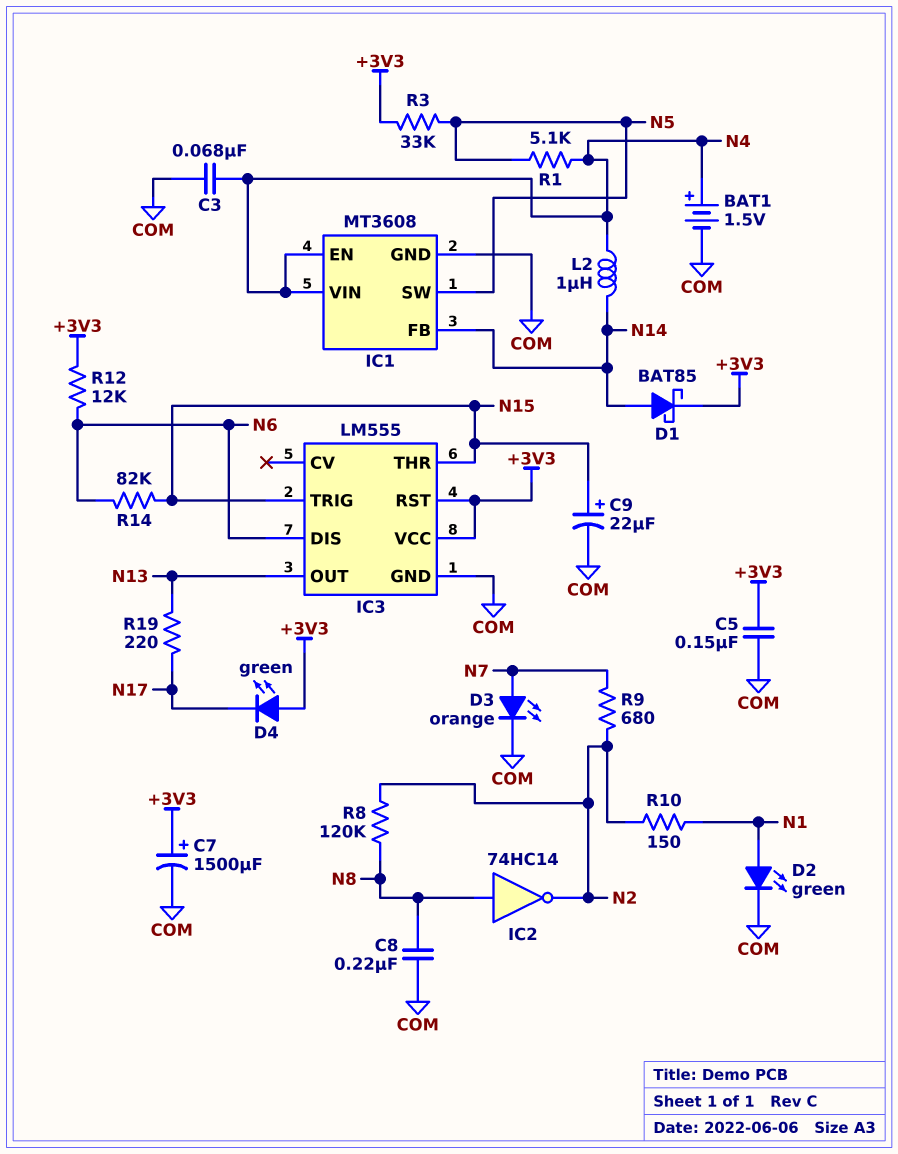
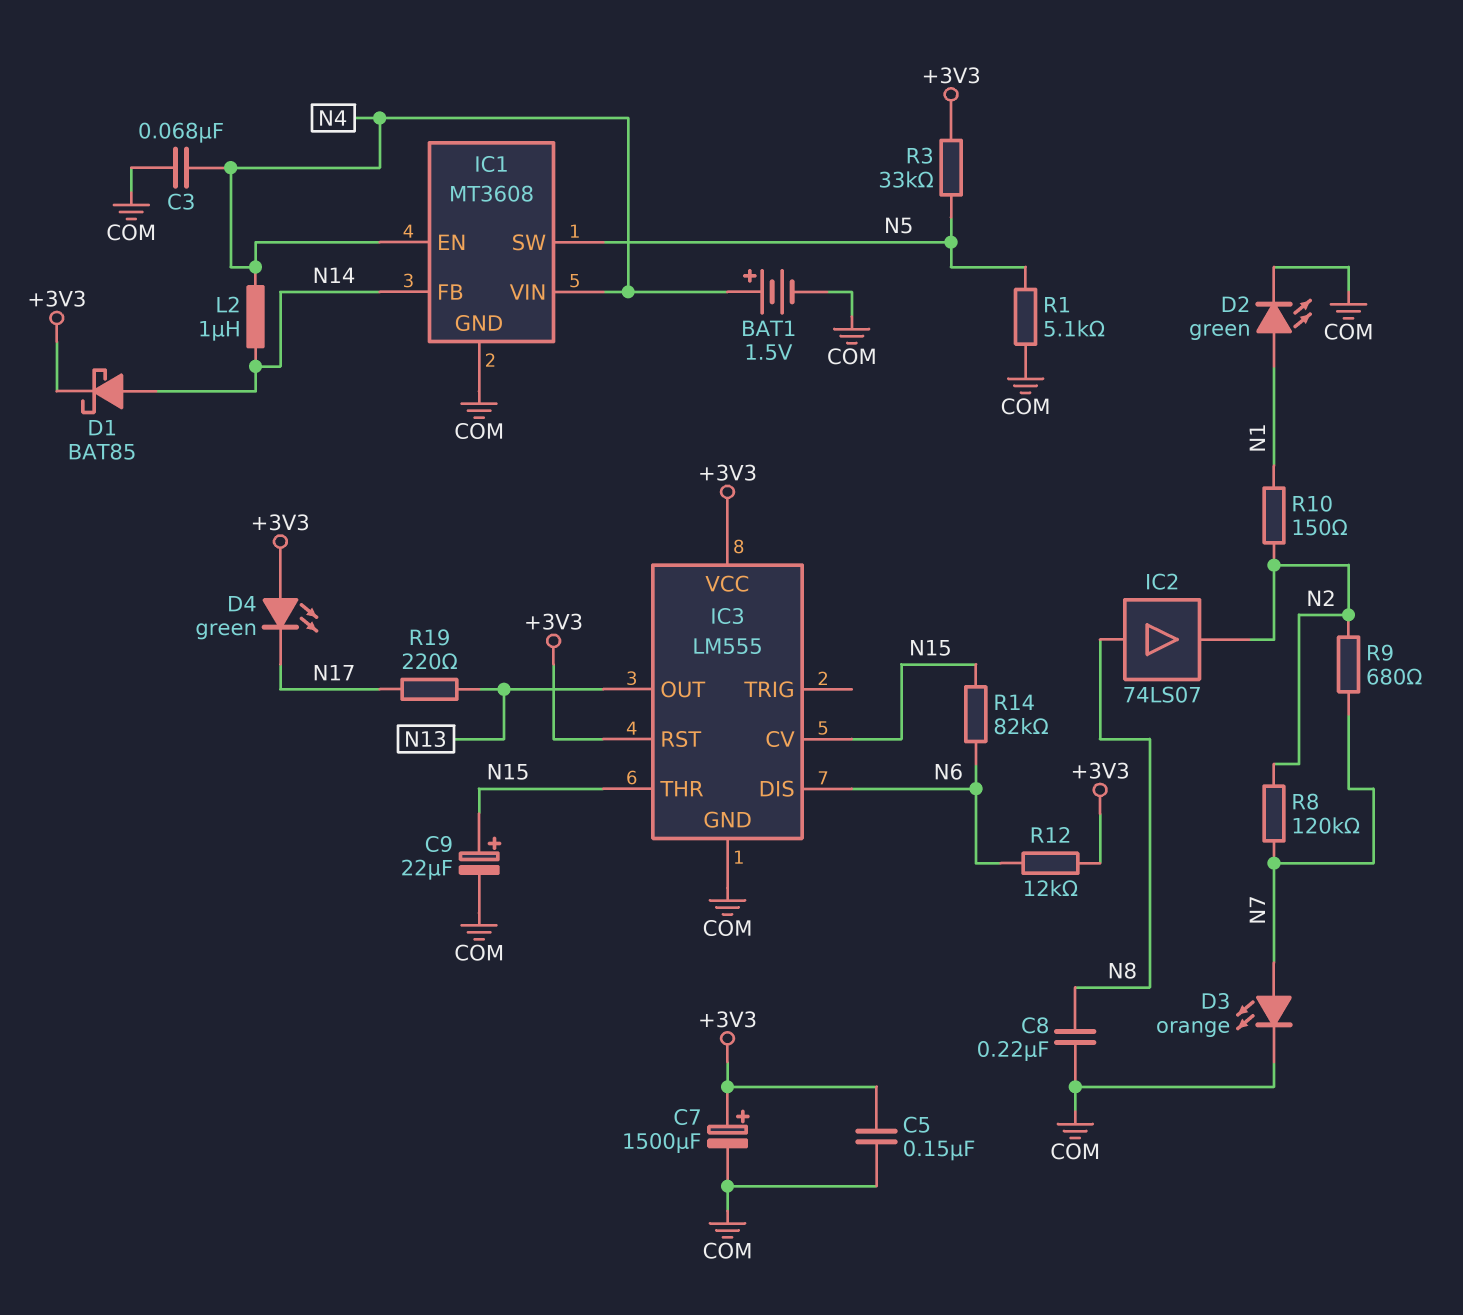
IC2: NOT 74HC14 (in N8, out N2) -> buffer 74LS07 (in N8, out N2)
IC3 pin CV: none -> N15
IC3 pin TRIG: N15 -> none
R1: 5.1k (N4, N5) -> 5.1k (COM, N5)
R8: 120k (N2, N8) -> 120k (N2, N7)

